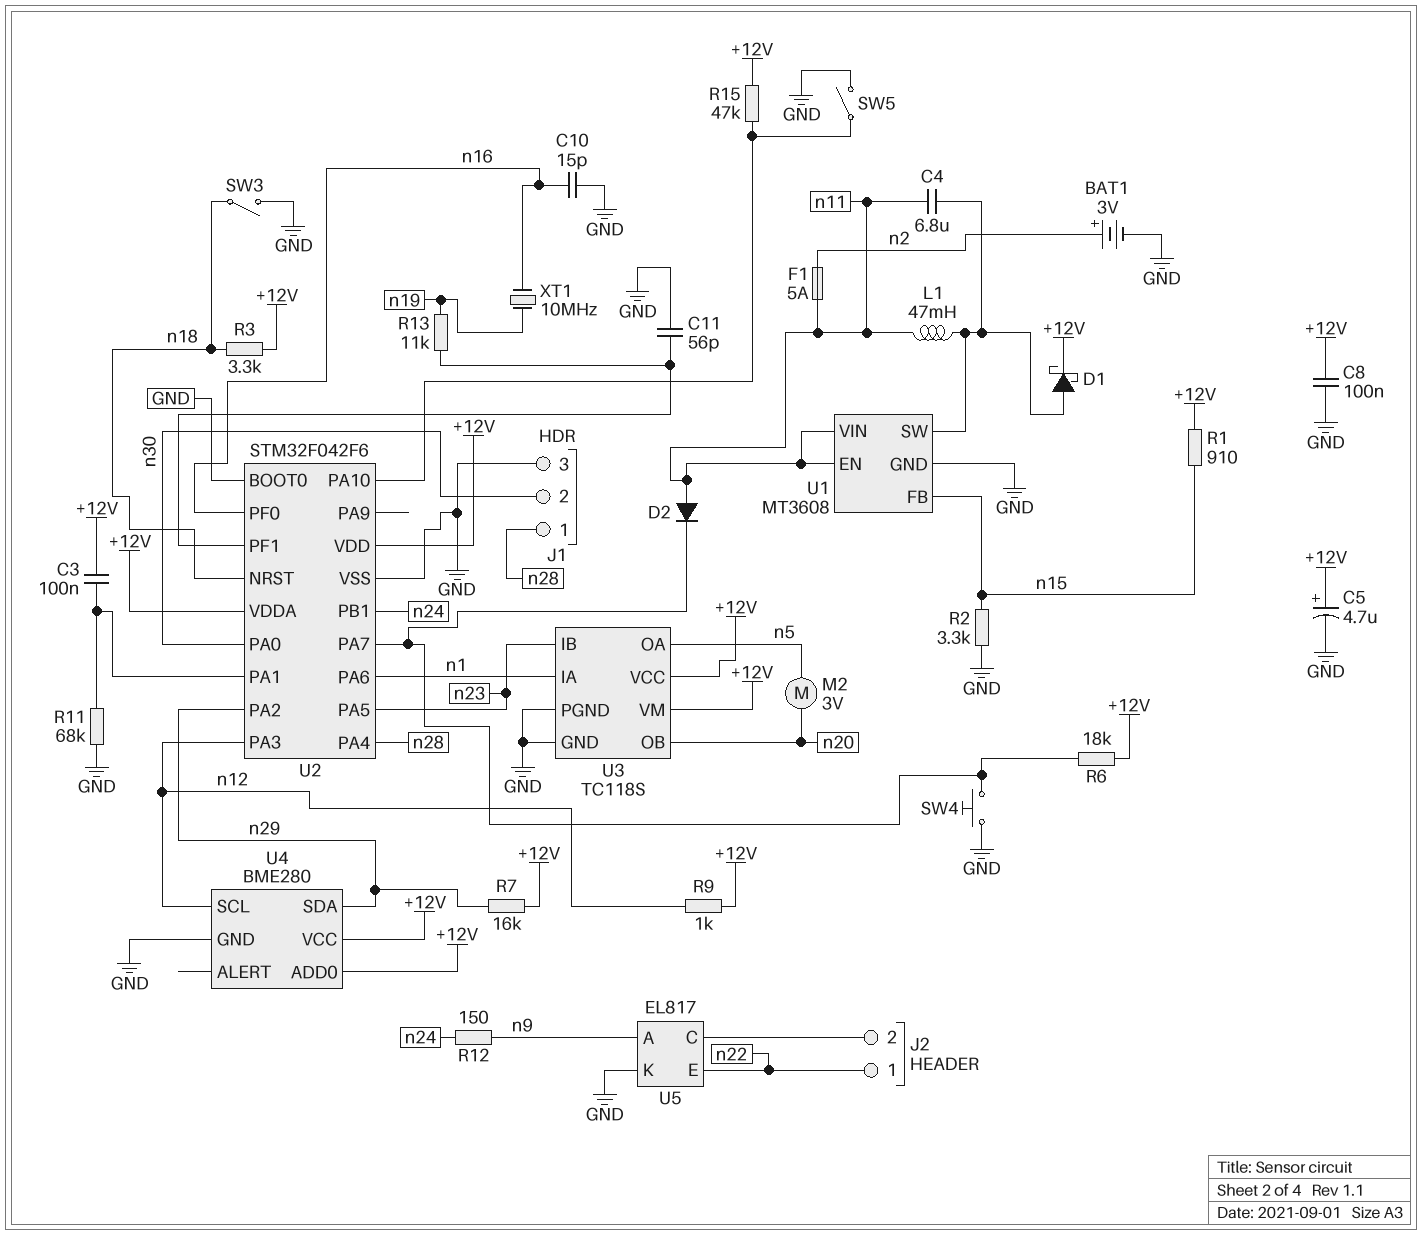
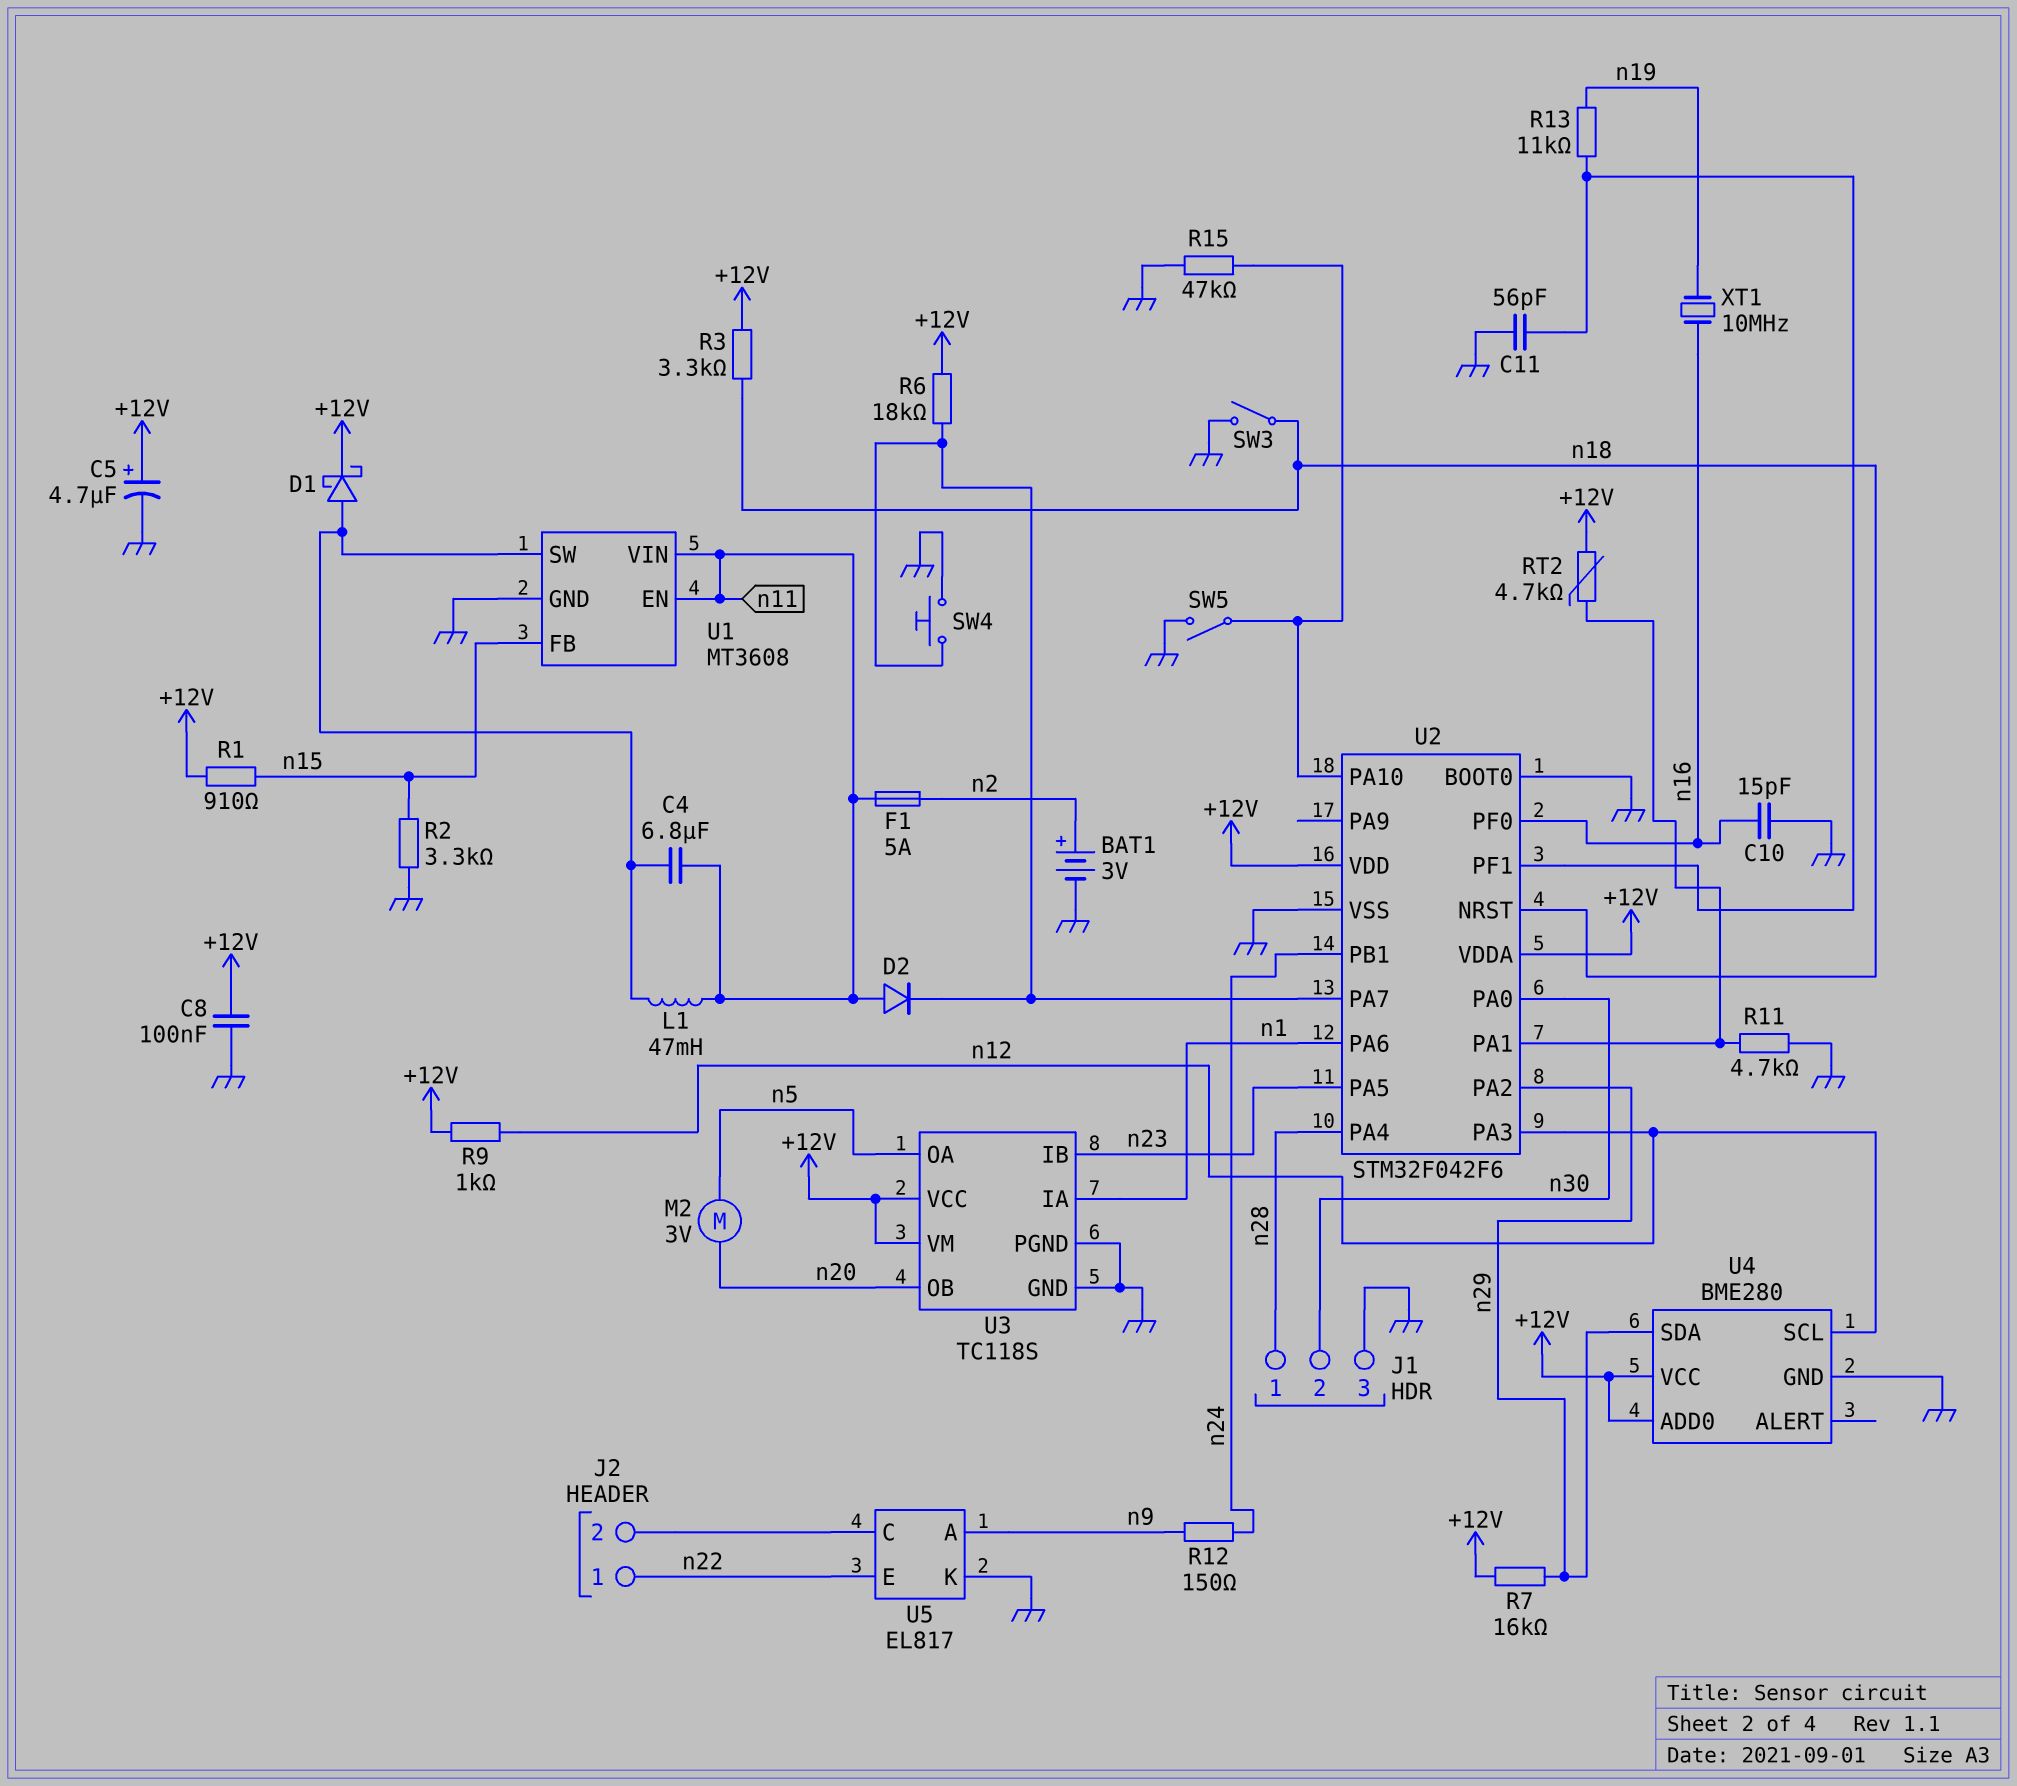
C3: 100nF (+12V, U2/PA1) -> none
R11: 68k (GND, U2/PA1) -> 4.7k (GND, U2/PA1)
R15: 47k (+12V, U2/PA10) -> 47k (GND, U2/PA10)
RT2: none -> 4.7k (+12V, U2/PA1)

